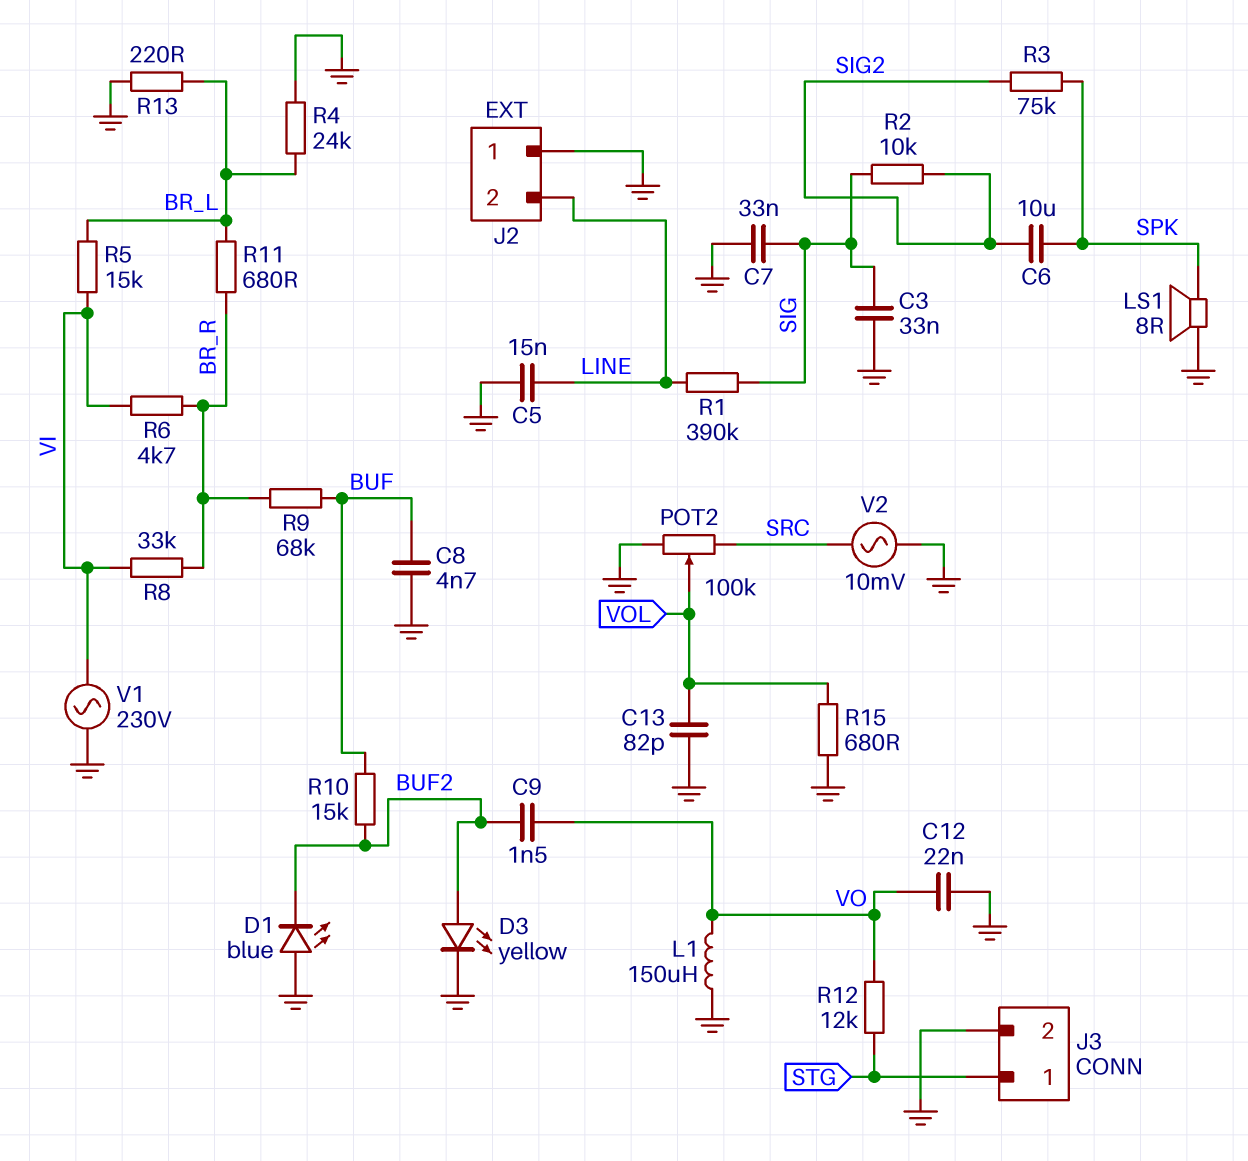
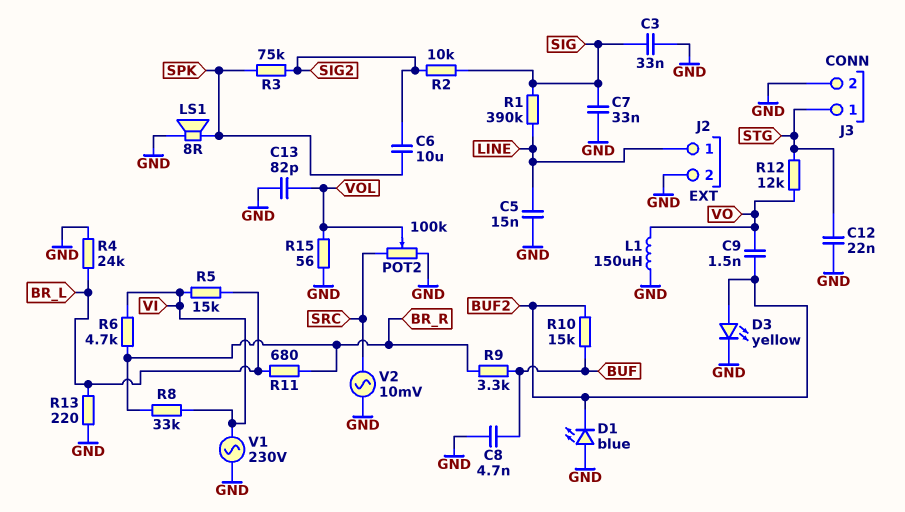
C12: 22nF (GND, VO) -> 22nF (GND, STG)
J2 pin 1: GND -> LINE
J2 pin 2: LINE -> GND
R9: 68k (BR_R, BUF) -> 3.3k (BR_R, BUF)
R15: 680 (GND, VOL) -> 56 (GND, VOL)

